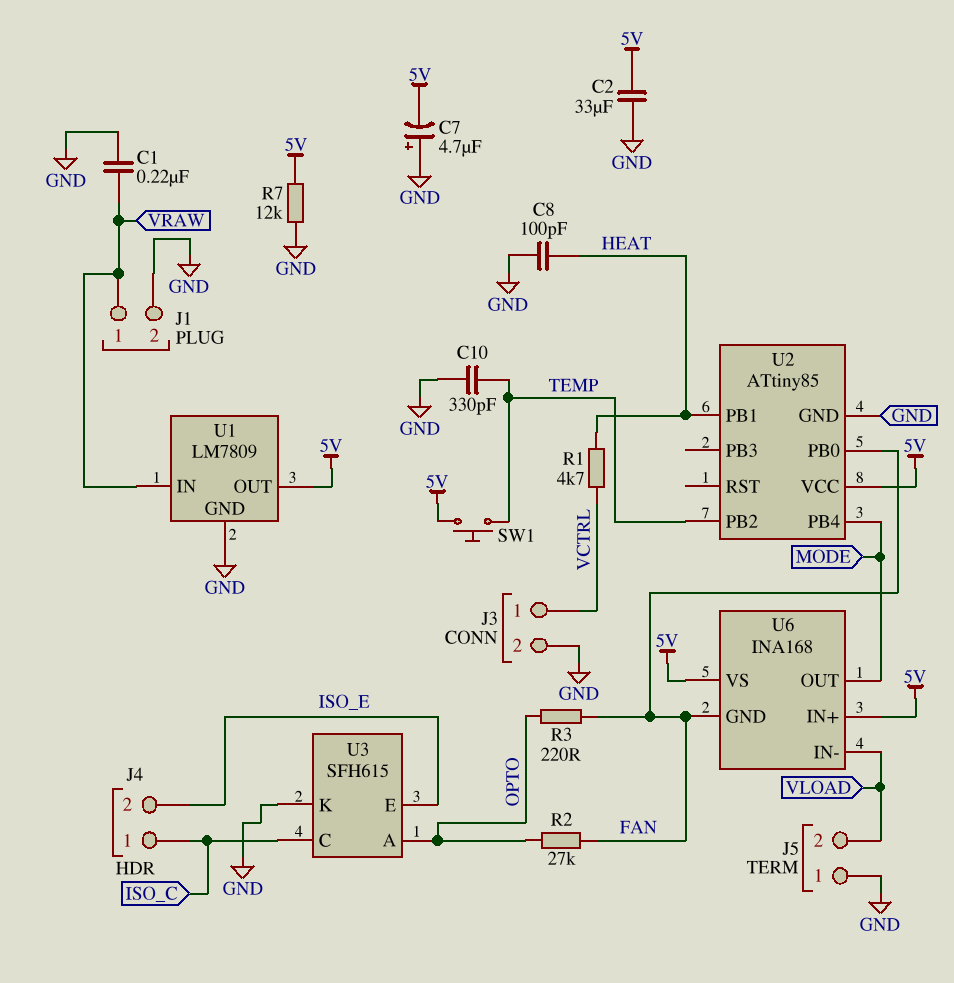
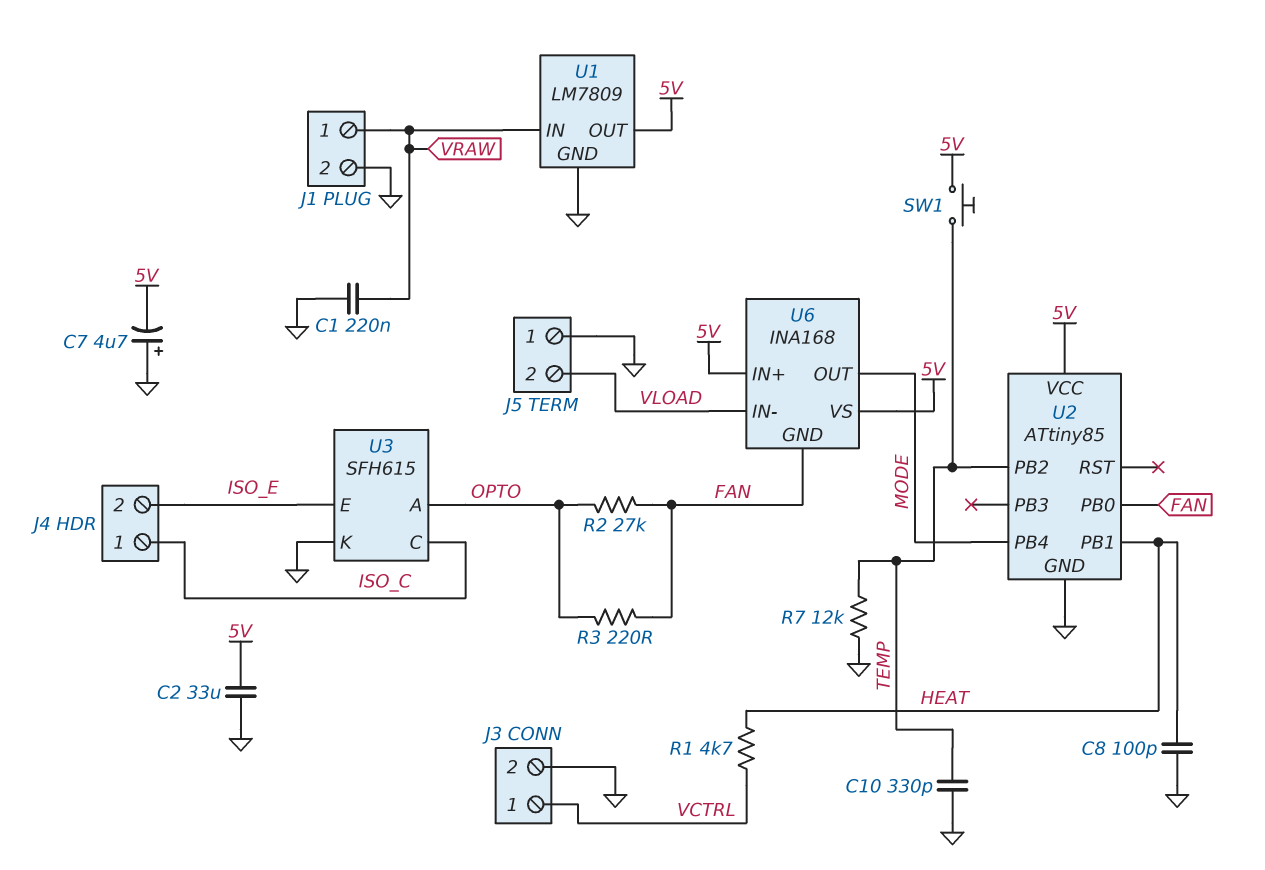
R7: 12k (5V, GND) -> 12k (GND, TEMP)

